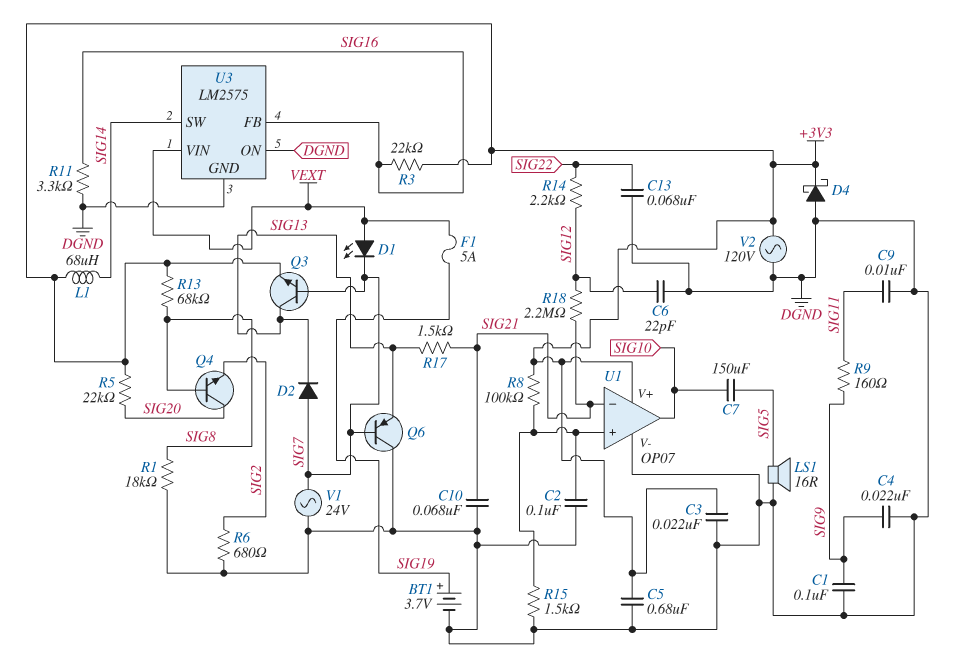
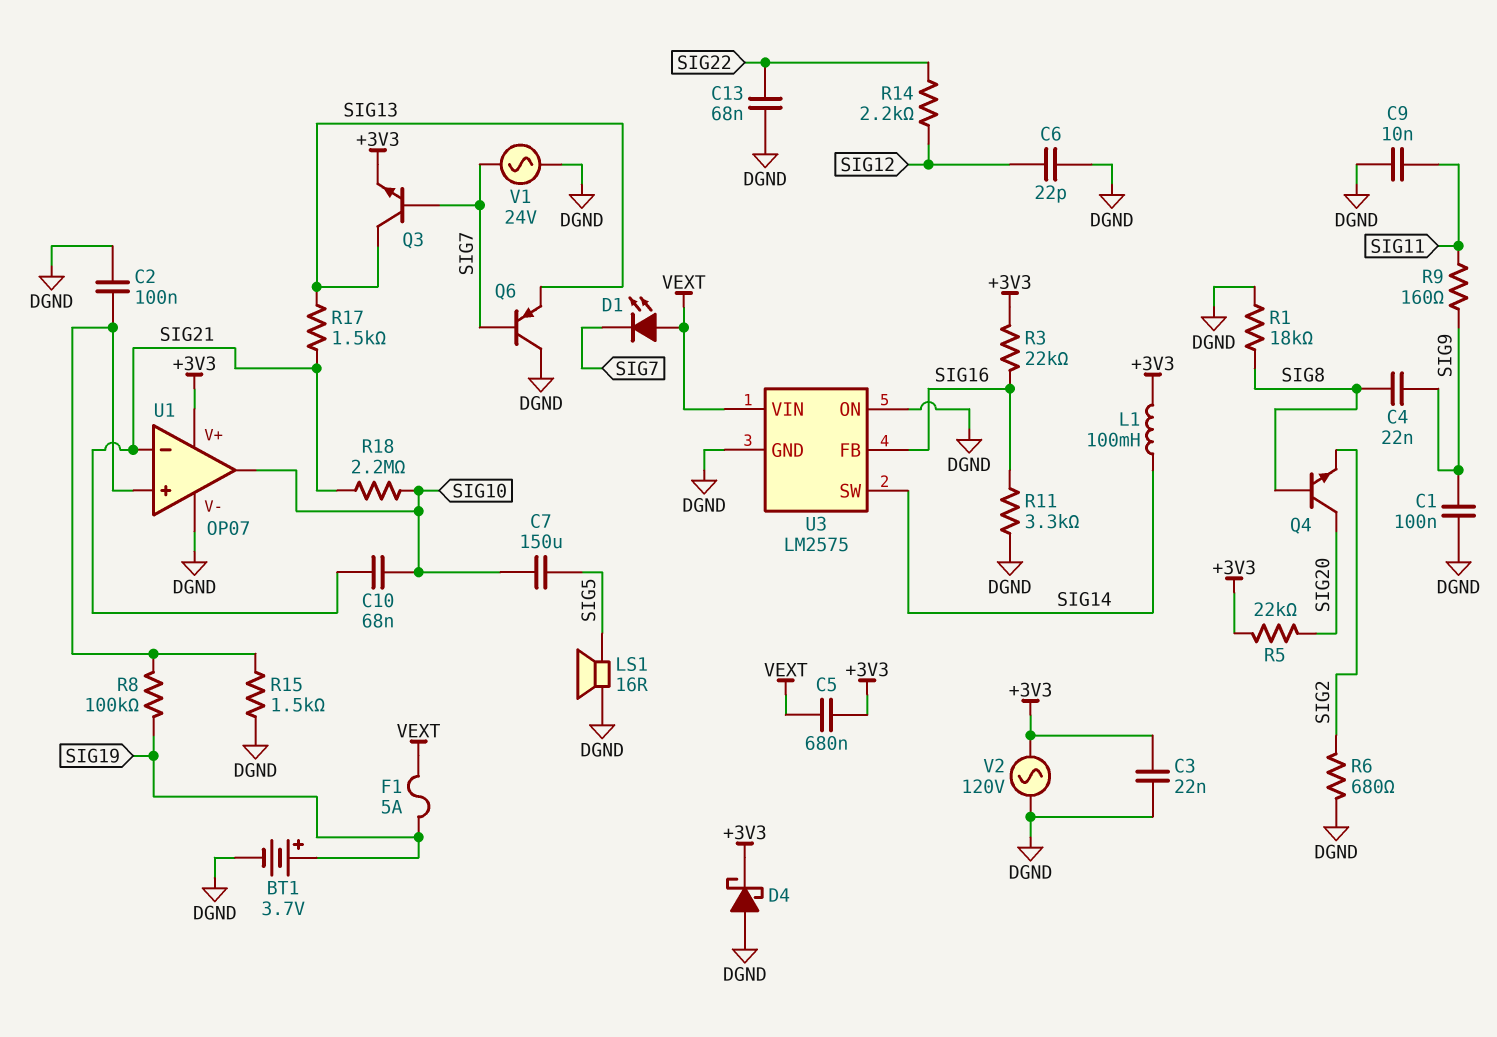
C4: 22nF (DGND, SIG9) -> 22nF (SIG8, SIG9)
C5: 680nF (+3V3, DGND) -> 680nF (+3V3, VEXT)
C10: 68nF (DGND, SIG21) -> 68nF (SIG10, SIG21)
D2: diode (A SIG7, K SIG13) -> none
L1: 68uH (+3V3, SIG14) -> 100mH (+3V3, SIG14)
R8: 100k (+3V3, U1/in+) -> 100k (SIG19, U1/in+)
R13: 68k (+3V3, SIG8) -> none
R18: 2.2M (SIG12, SIG21) -> 2.2M (SIG10, SIG21)

